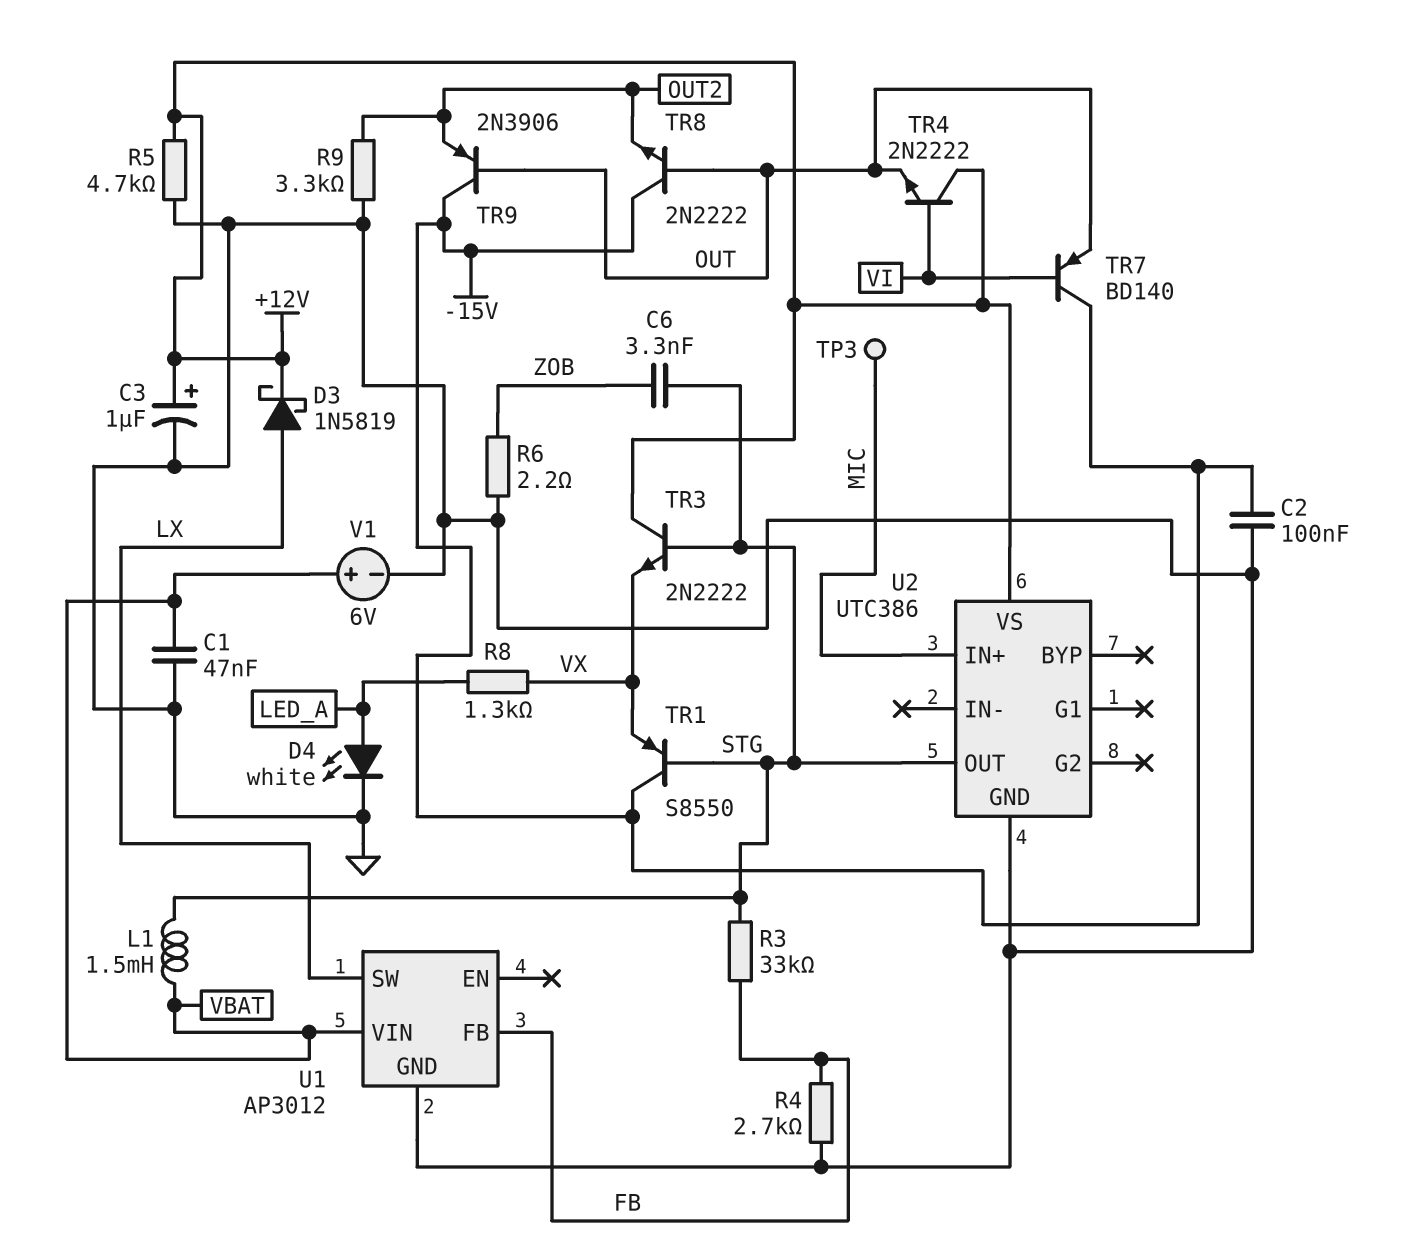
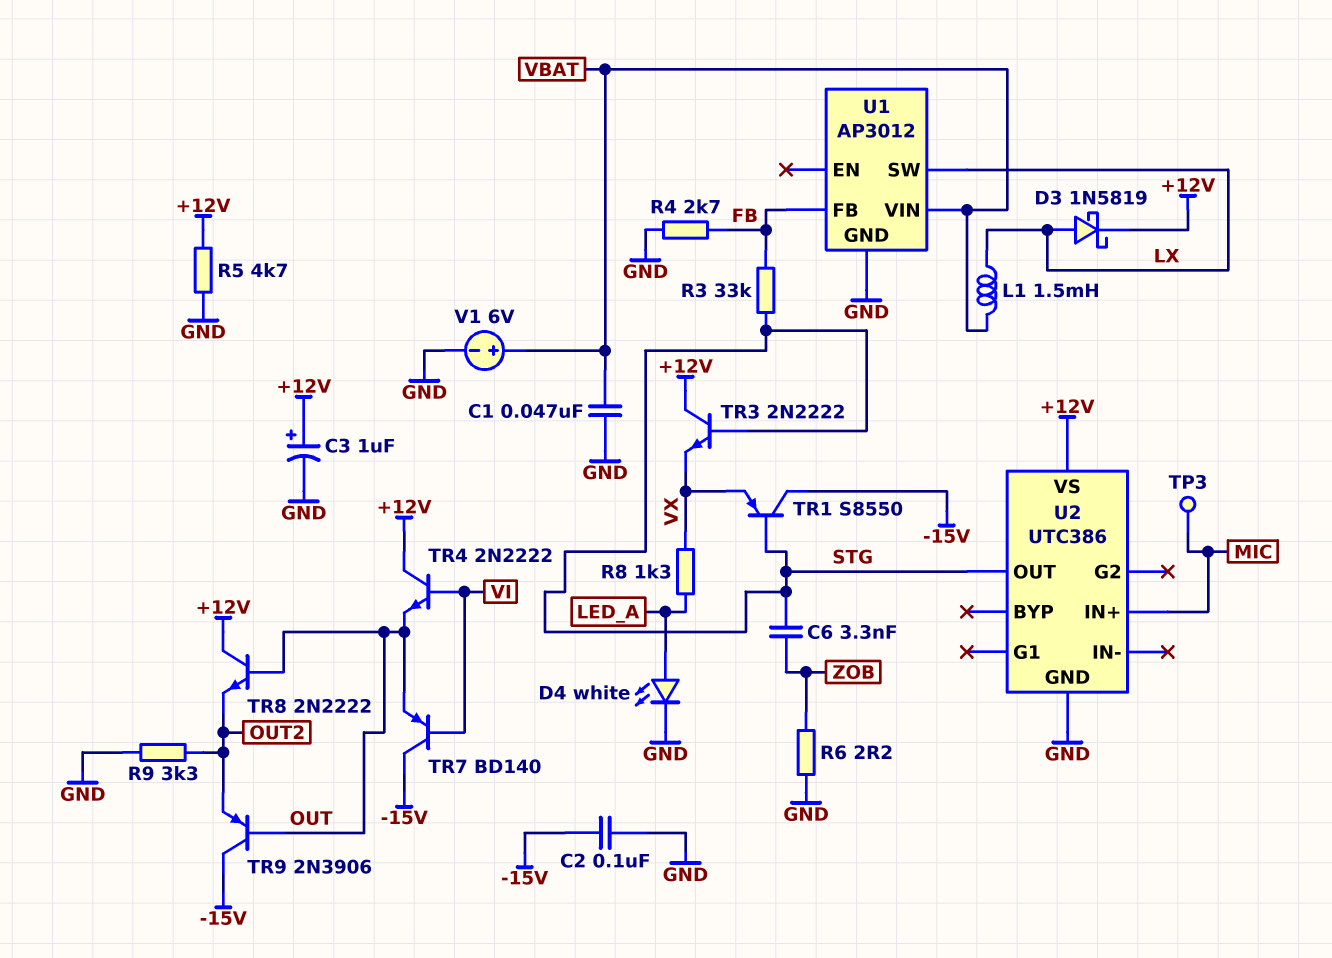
L1: 1.5mH (STG, VBAT) -> 1.5mH (LX, VBAT)
TR8: NPN 2N2222 (B OUT, C -15V, E OUT2) -> NPN 2N2222 (B OUT, C +12V, E OUT2)

